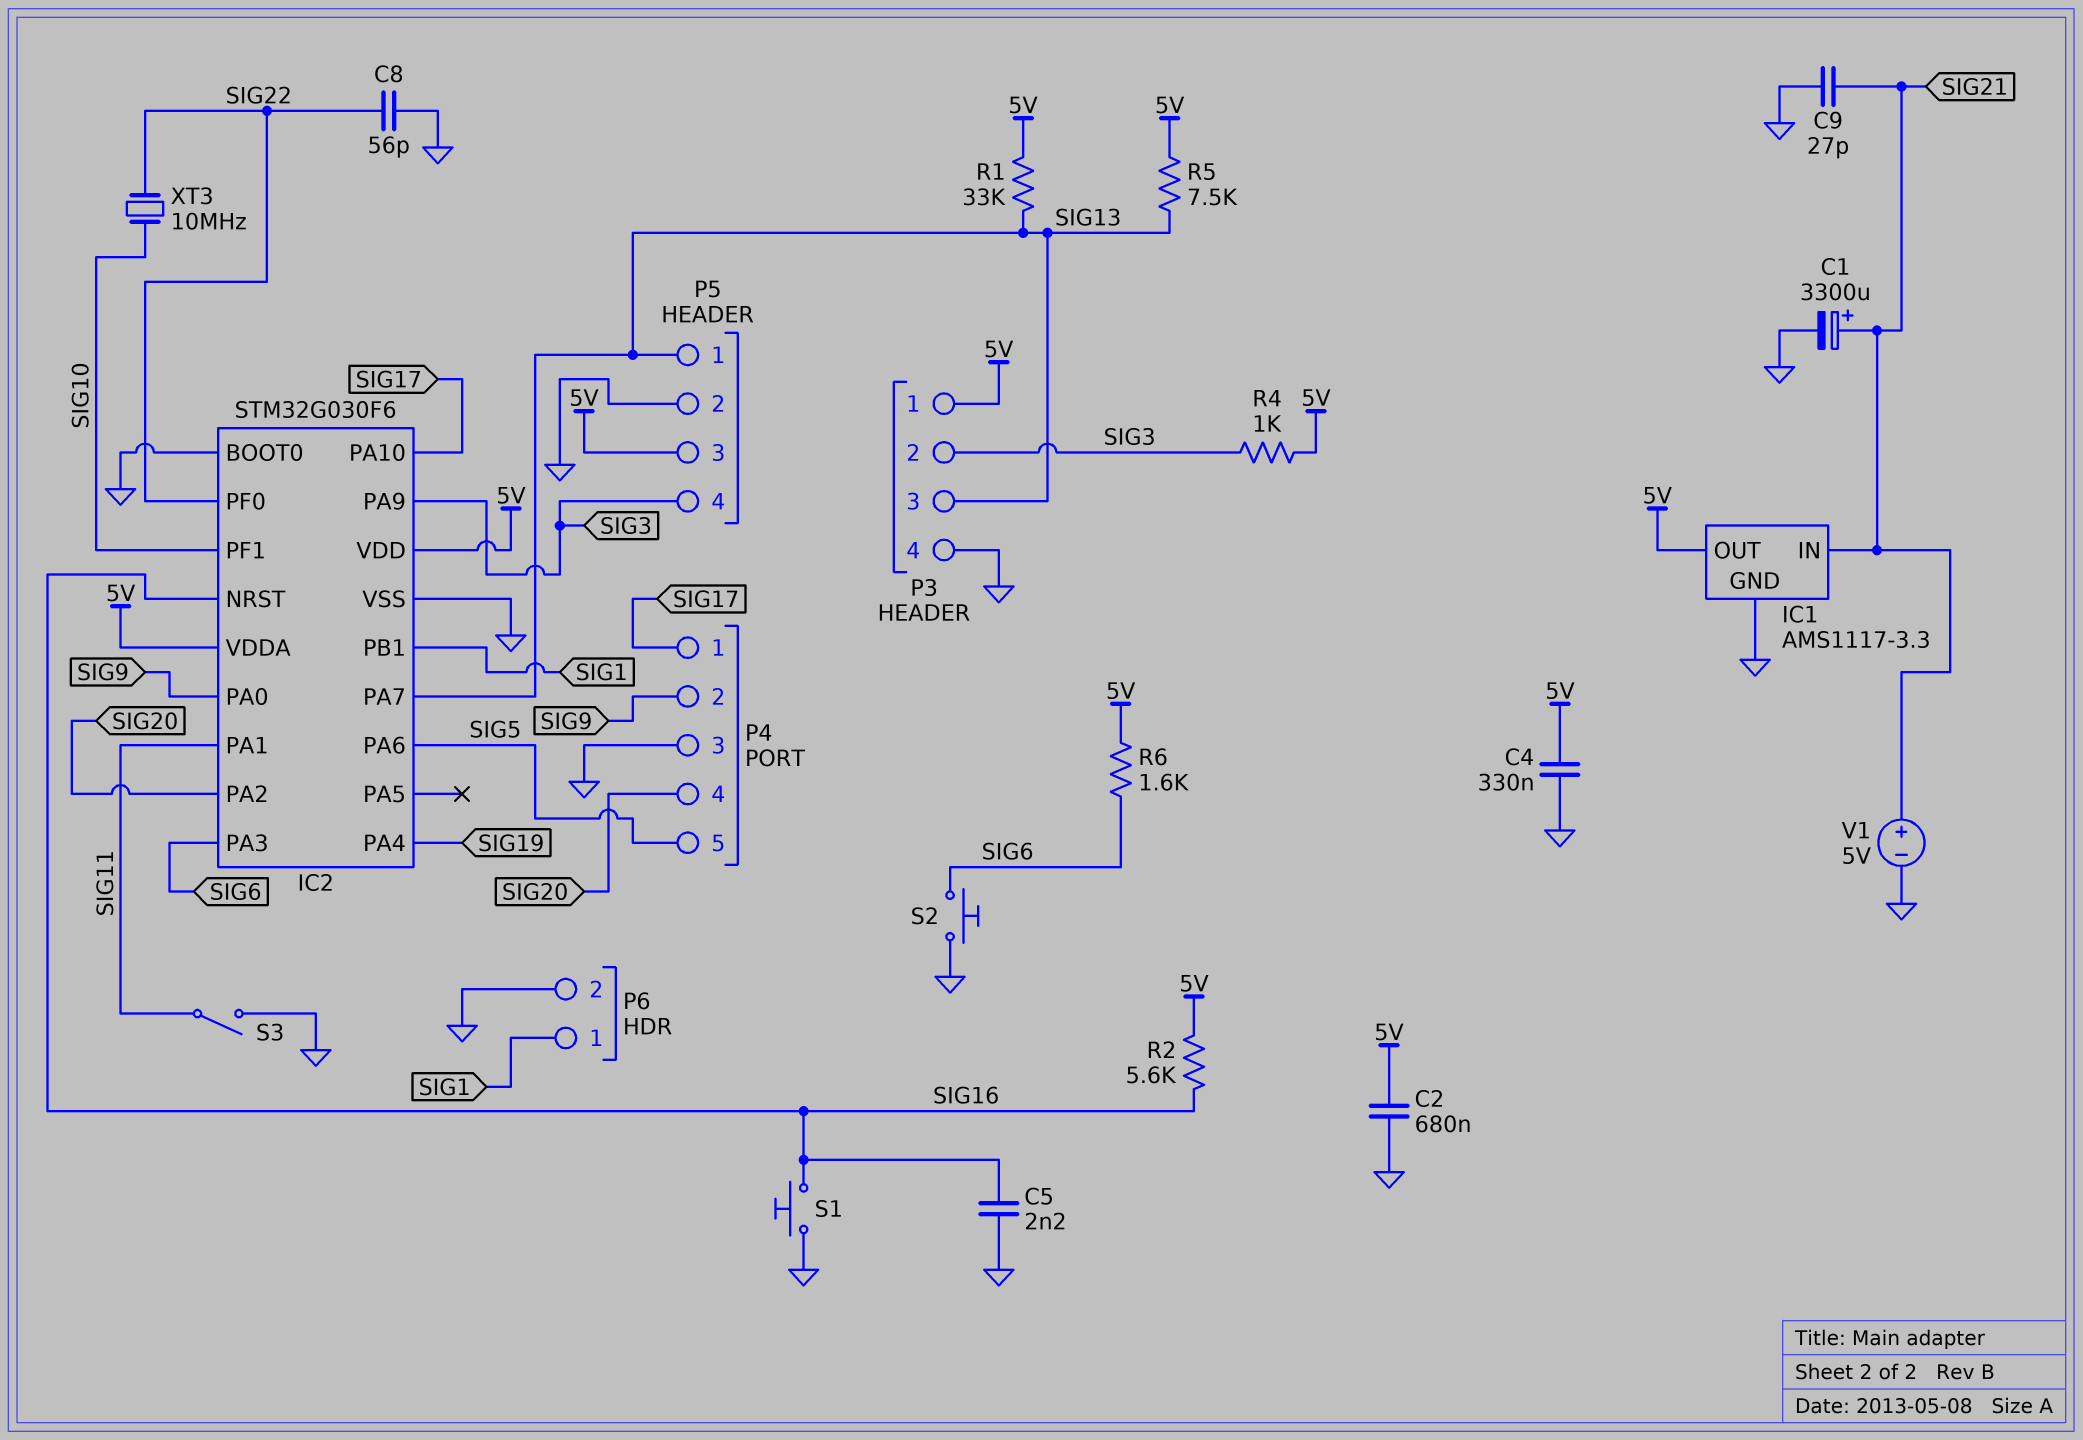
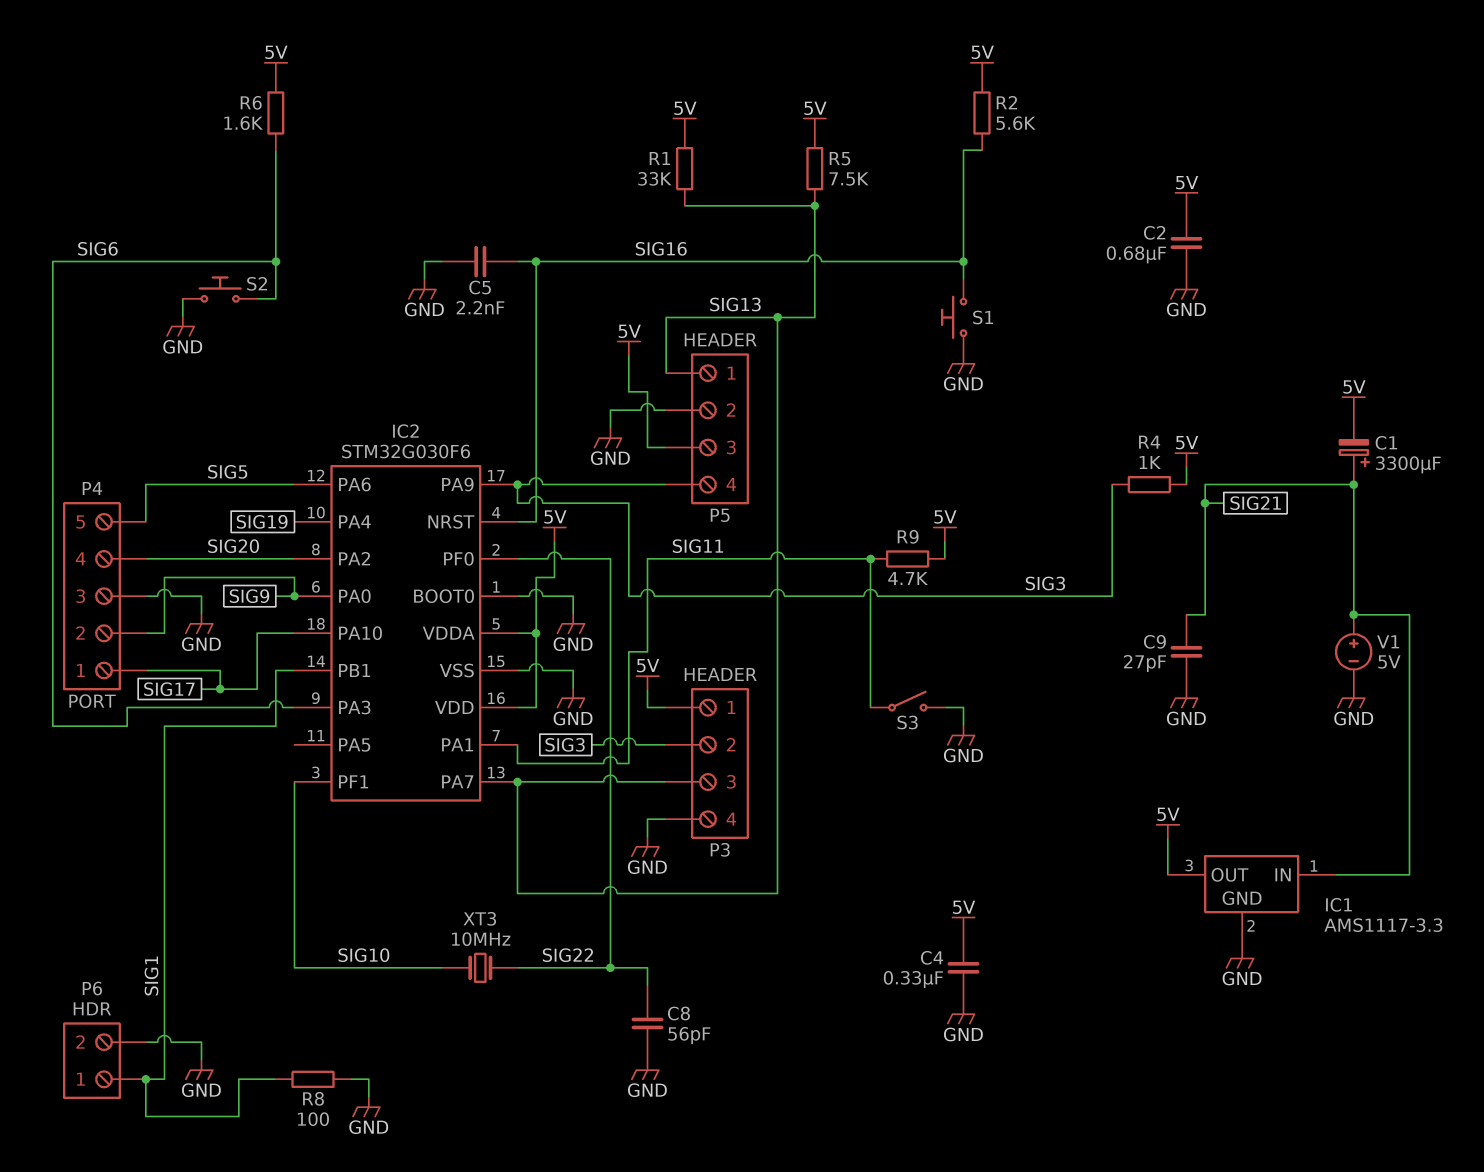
C1: 3300uF (plus SIG21, minus GND) -> 3300uF (plus SIG21, minus 5V)
R8: none -> 100 (GND, SIG1)
R9: none -> 4.7k (5V, SIG11)

